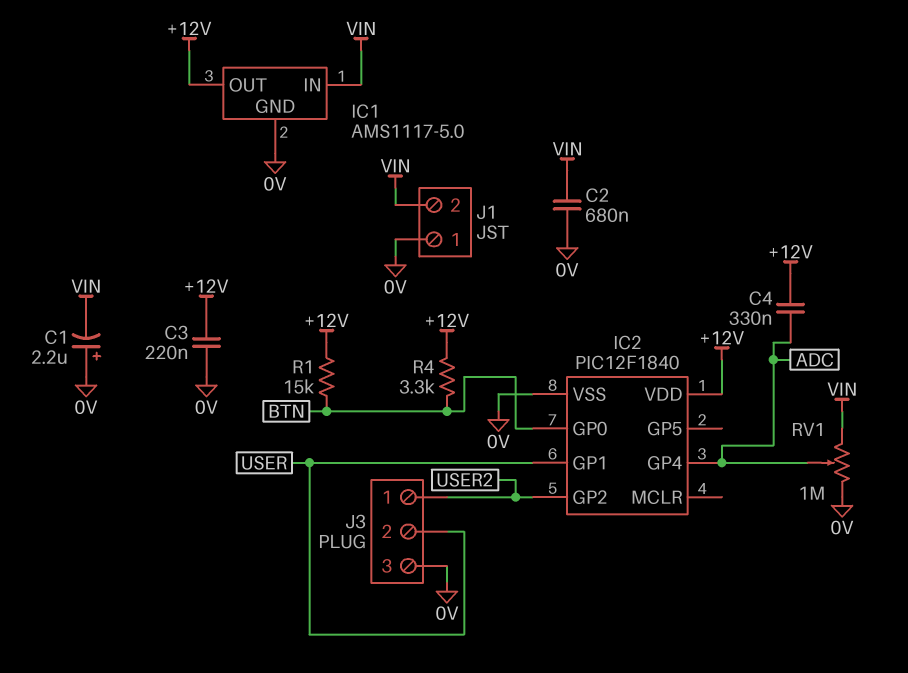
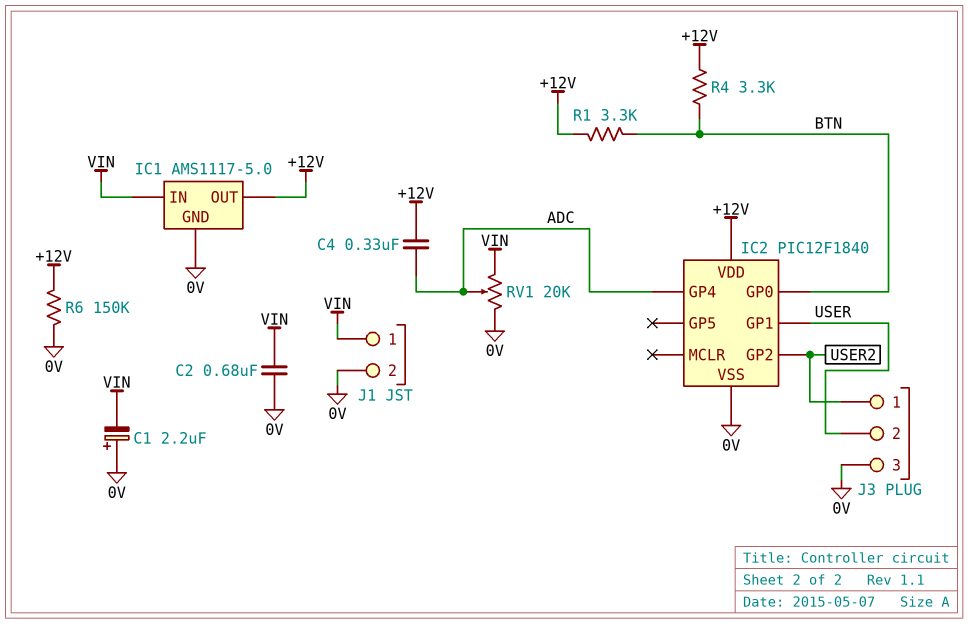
C3: 220nF (+12V, 0V) -> none
J1 pin 1: 0V -> VIN
J1 pin 2: VIN -> 0V
R1: 15k (+12V, BTN) -> 3.3k (+12V, BTN)
R6: none -> 150k (+12V, 0V)
RV1: 1M (0V, VIN, wiper ADC) -> 20k (0V, VIN, wiper ADC)

